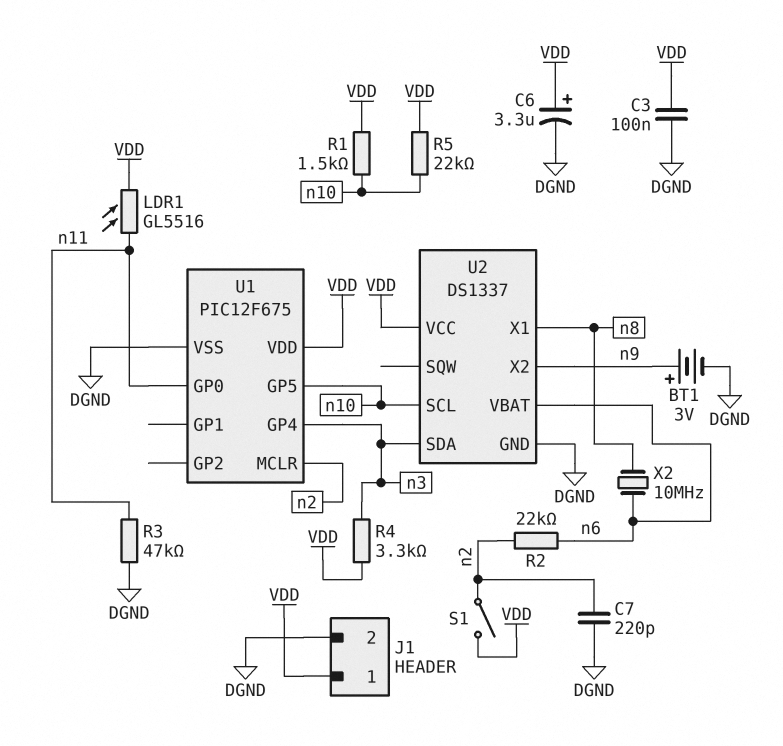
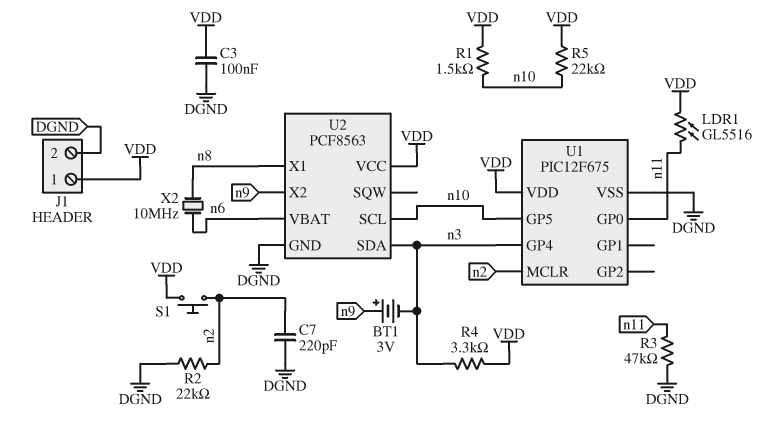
BT1: 3V (plus n9, minus DGND) -> 3V (plus n9, minus n3)
C6: 3.3uF (plus VDD, minus DGND) -> none
R2: 22k (n2, n6) -> 22k (DGND, n2)
S1: switch (VDD, n2) -> button (VDD, n2)
U2: DS1337 -> PCF8563

